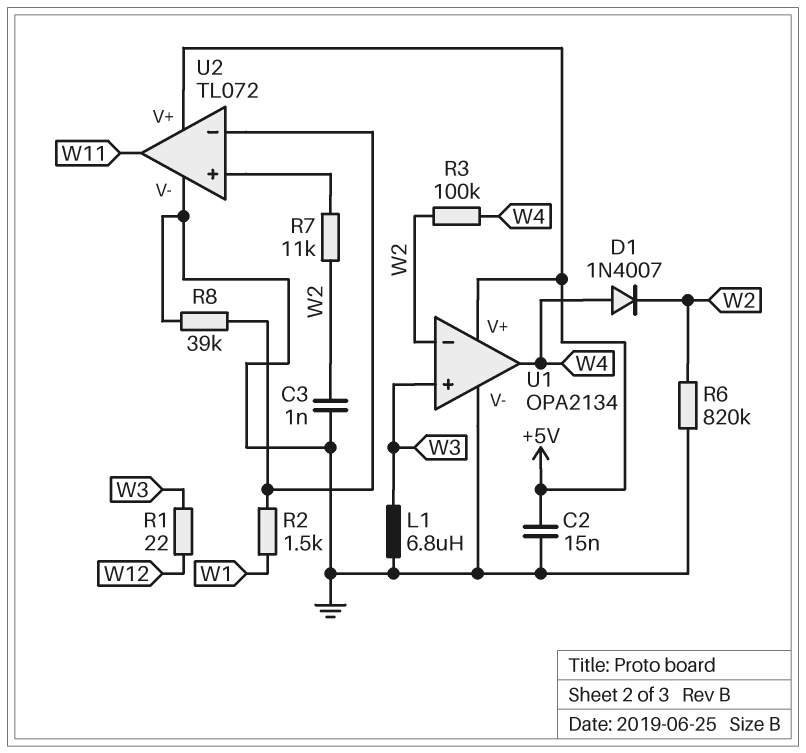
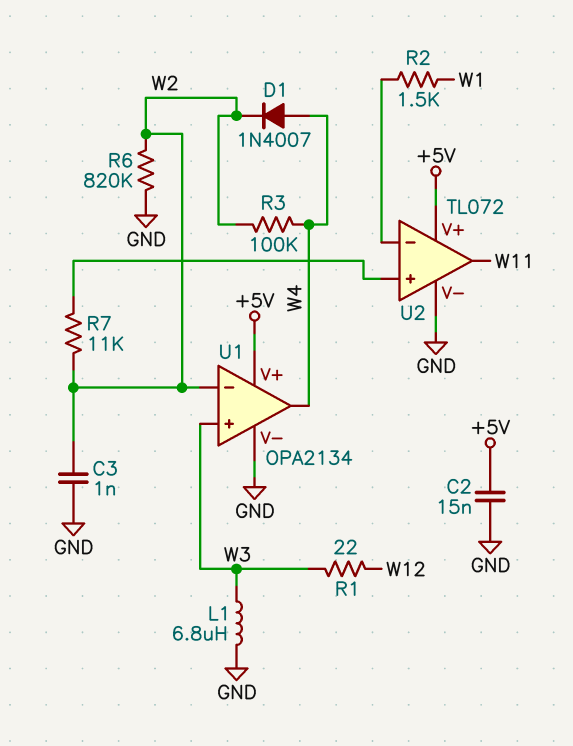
R8: 39k (GND, U2/in-) -> none

